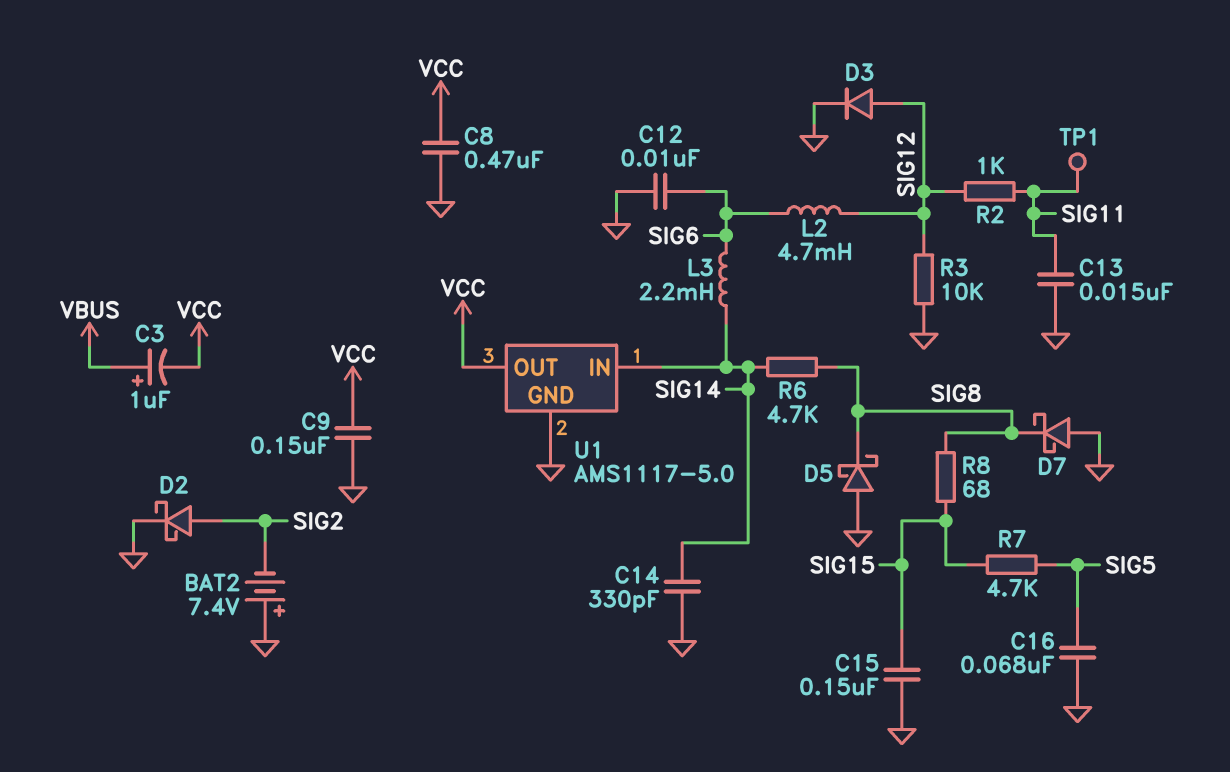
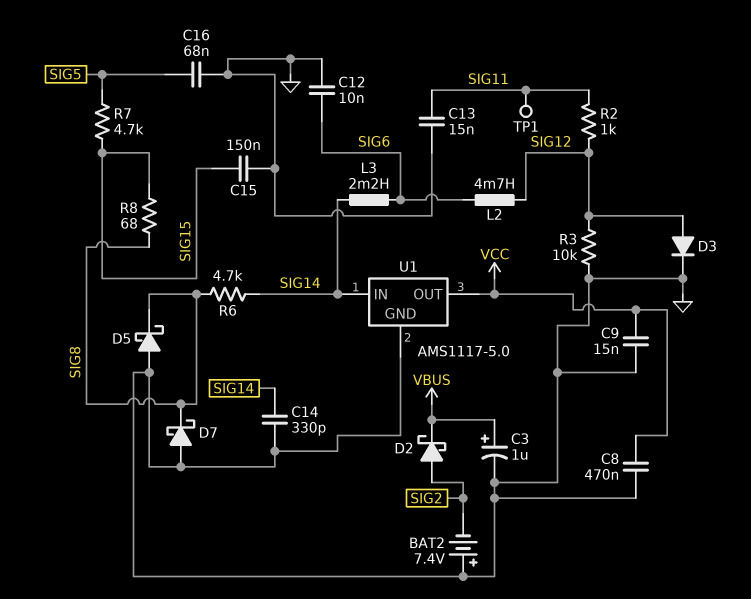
C3: 1uF (plus VBUS, minus VCC) -> 1uF (plus VBUS, minus GND)
C9: 150nF (GND, VCC) -> 15nF (GND, VCC)
D2: schottky (A SIG2, K GND) -> schottky (A SIG2, K VBUS)

